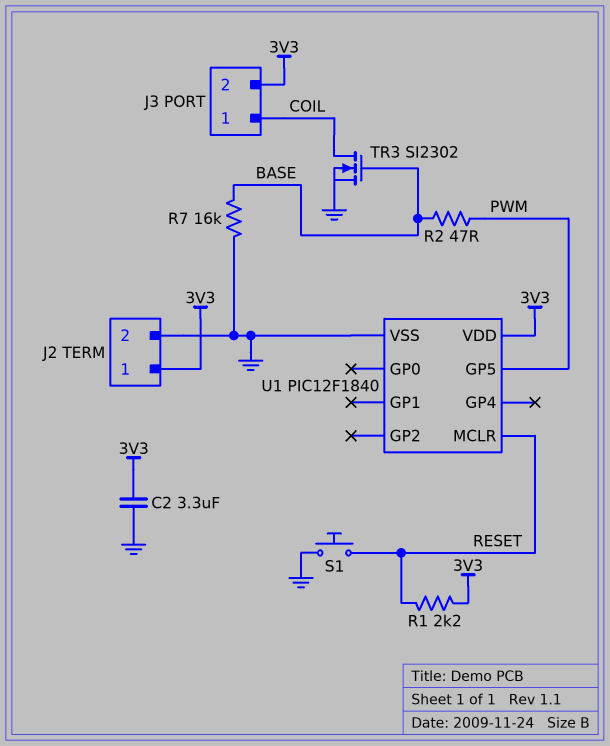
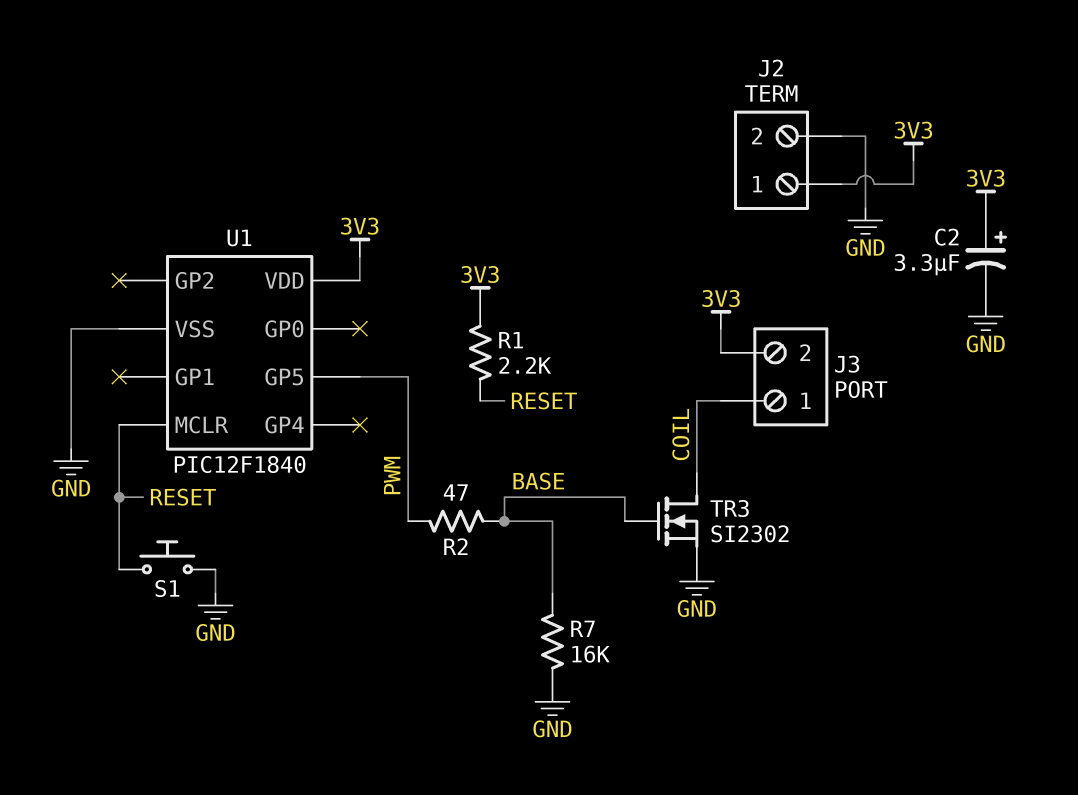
C2: 3.3uF (3V3, GND) -> 3.3uF (plus 3V3, minus GND)

